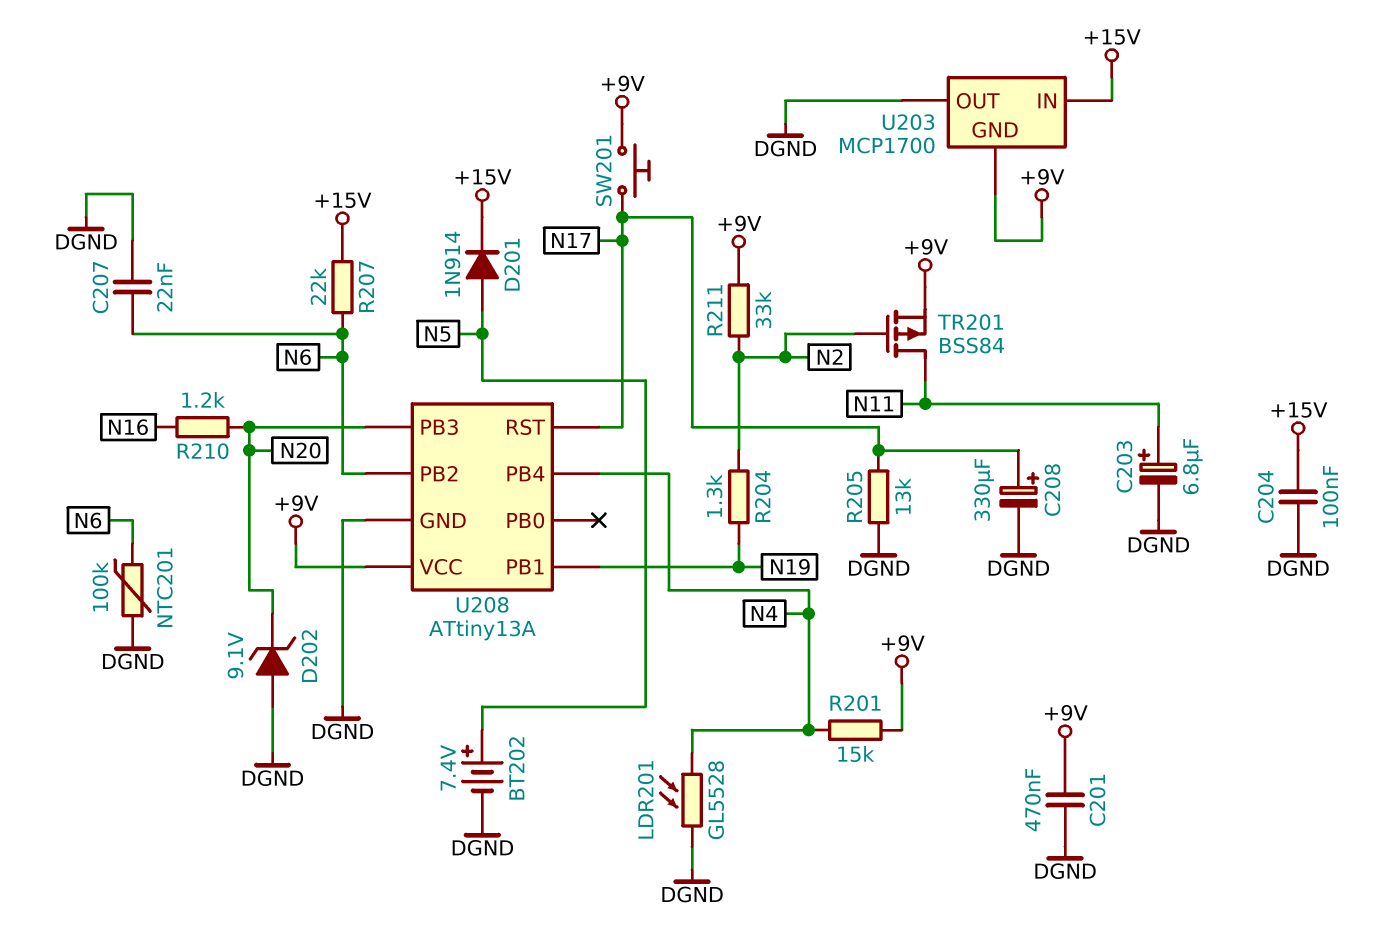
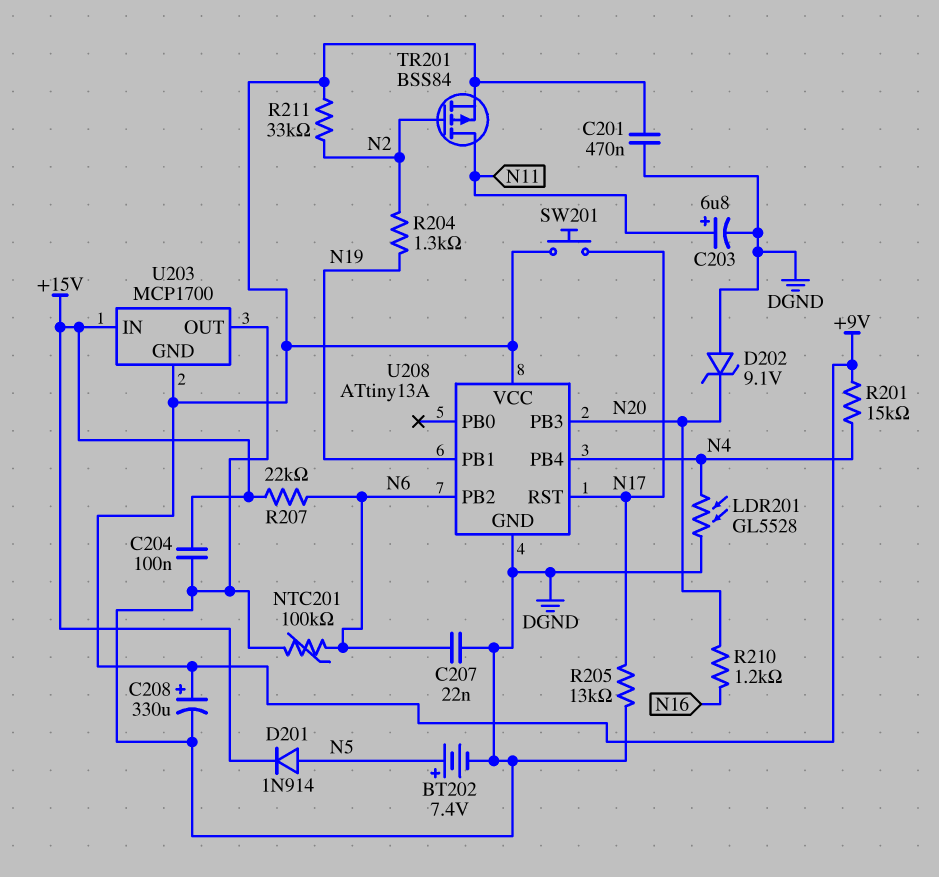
C208: 330uF (plus N17, minus DGND) -> 330uF (plus +9V, minus DGND)

